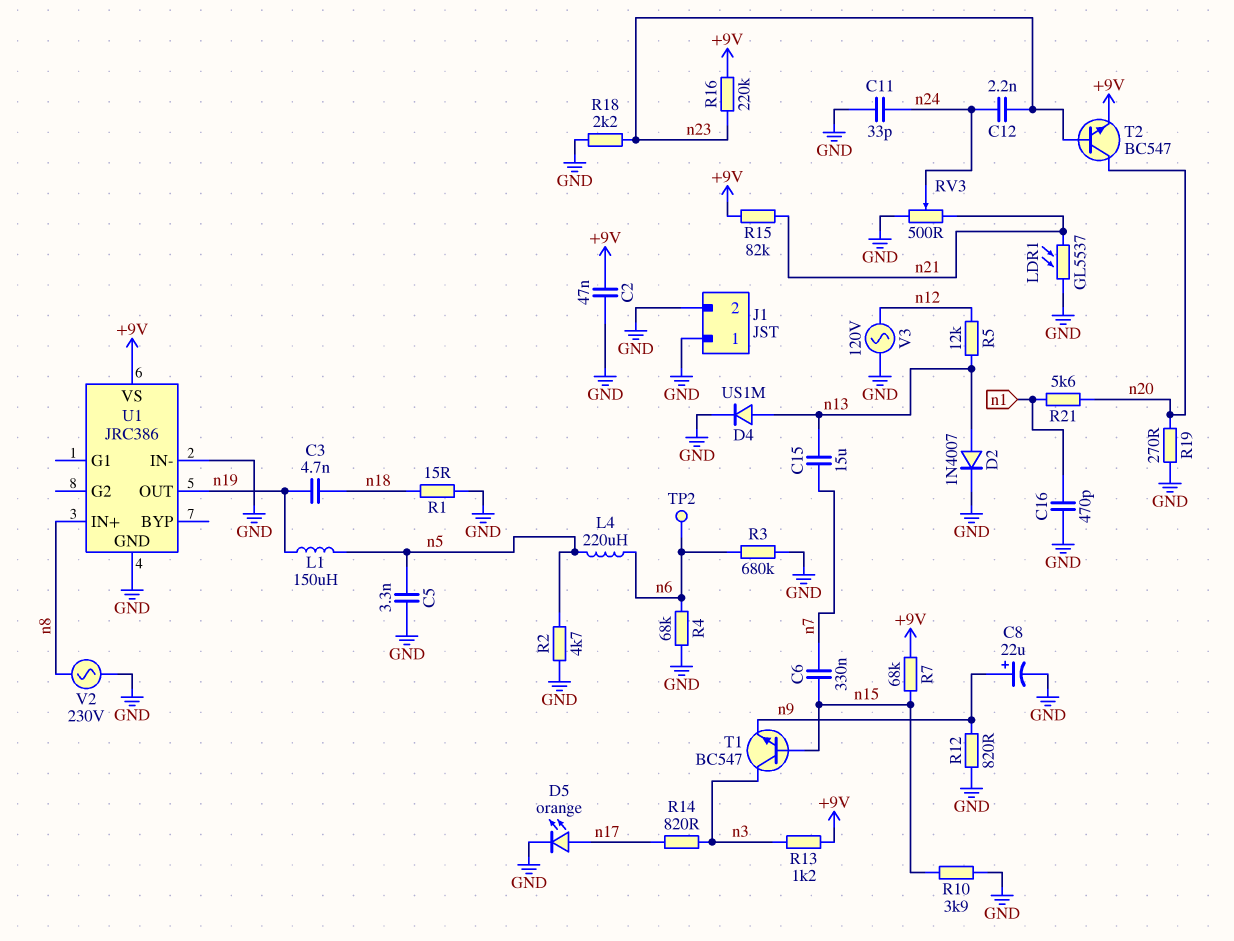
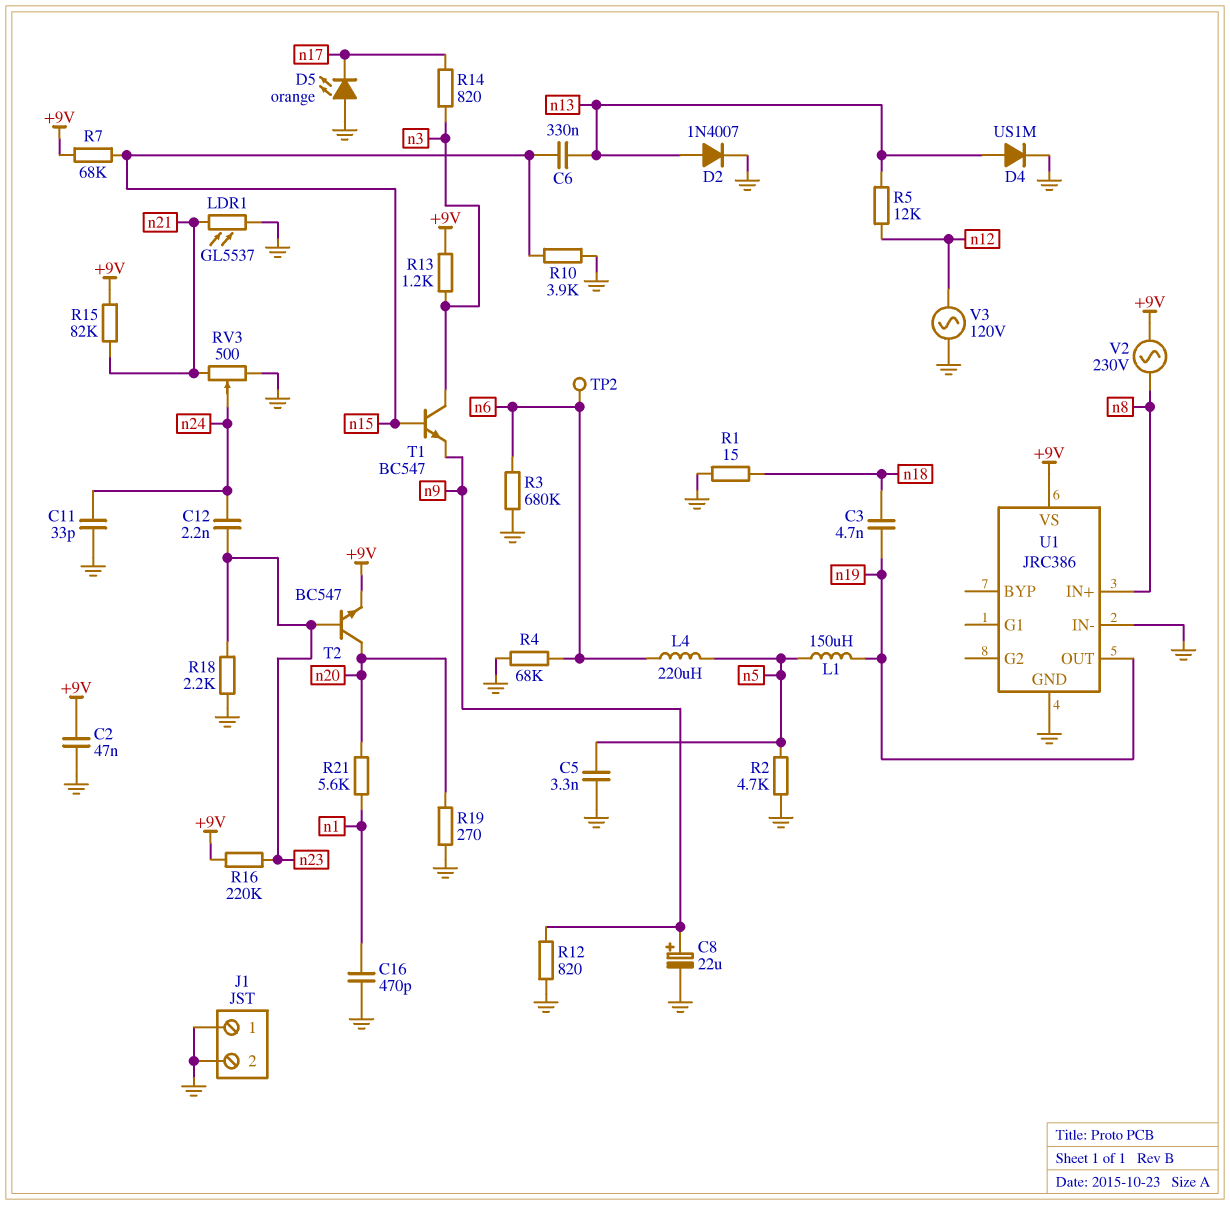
C6: 330nF (n7, n15) -> 330nF (n13, n15)
C15: 15uF (n7, n13) -> none
D5: LED orange (A n17, K GND) -> LED orange (A GND, K n17)
V2: AC 230V (GND, n8) -> AC 230V (+9V, n8)

